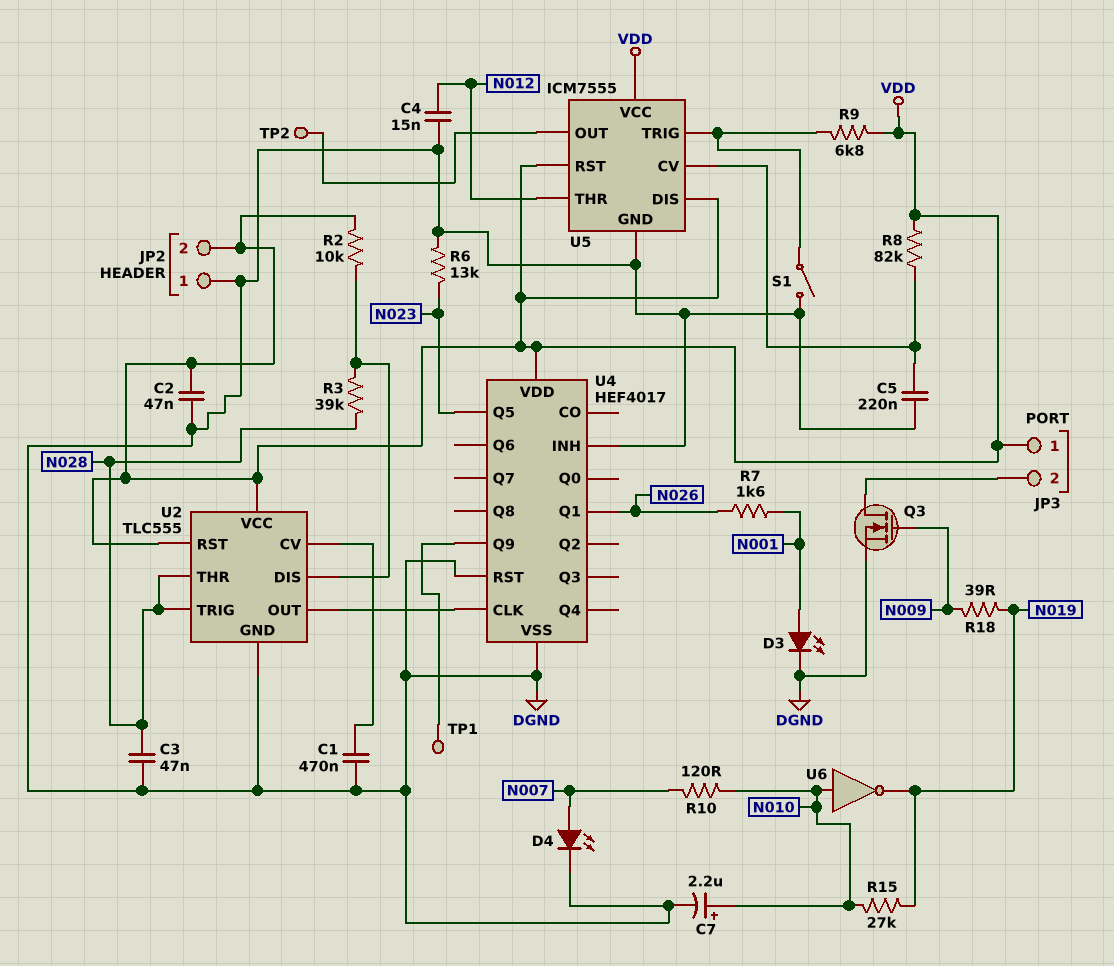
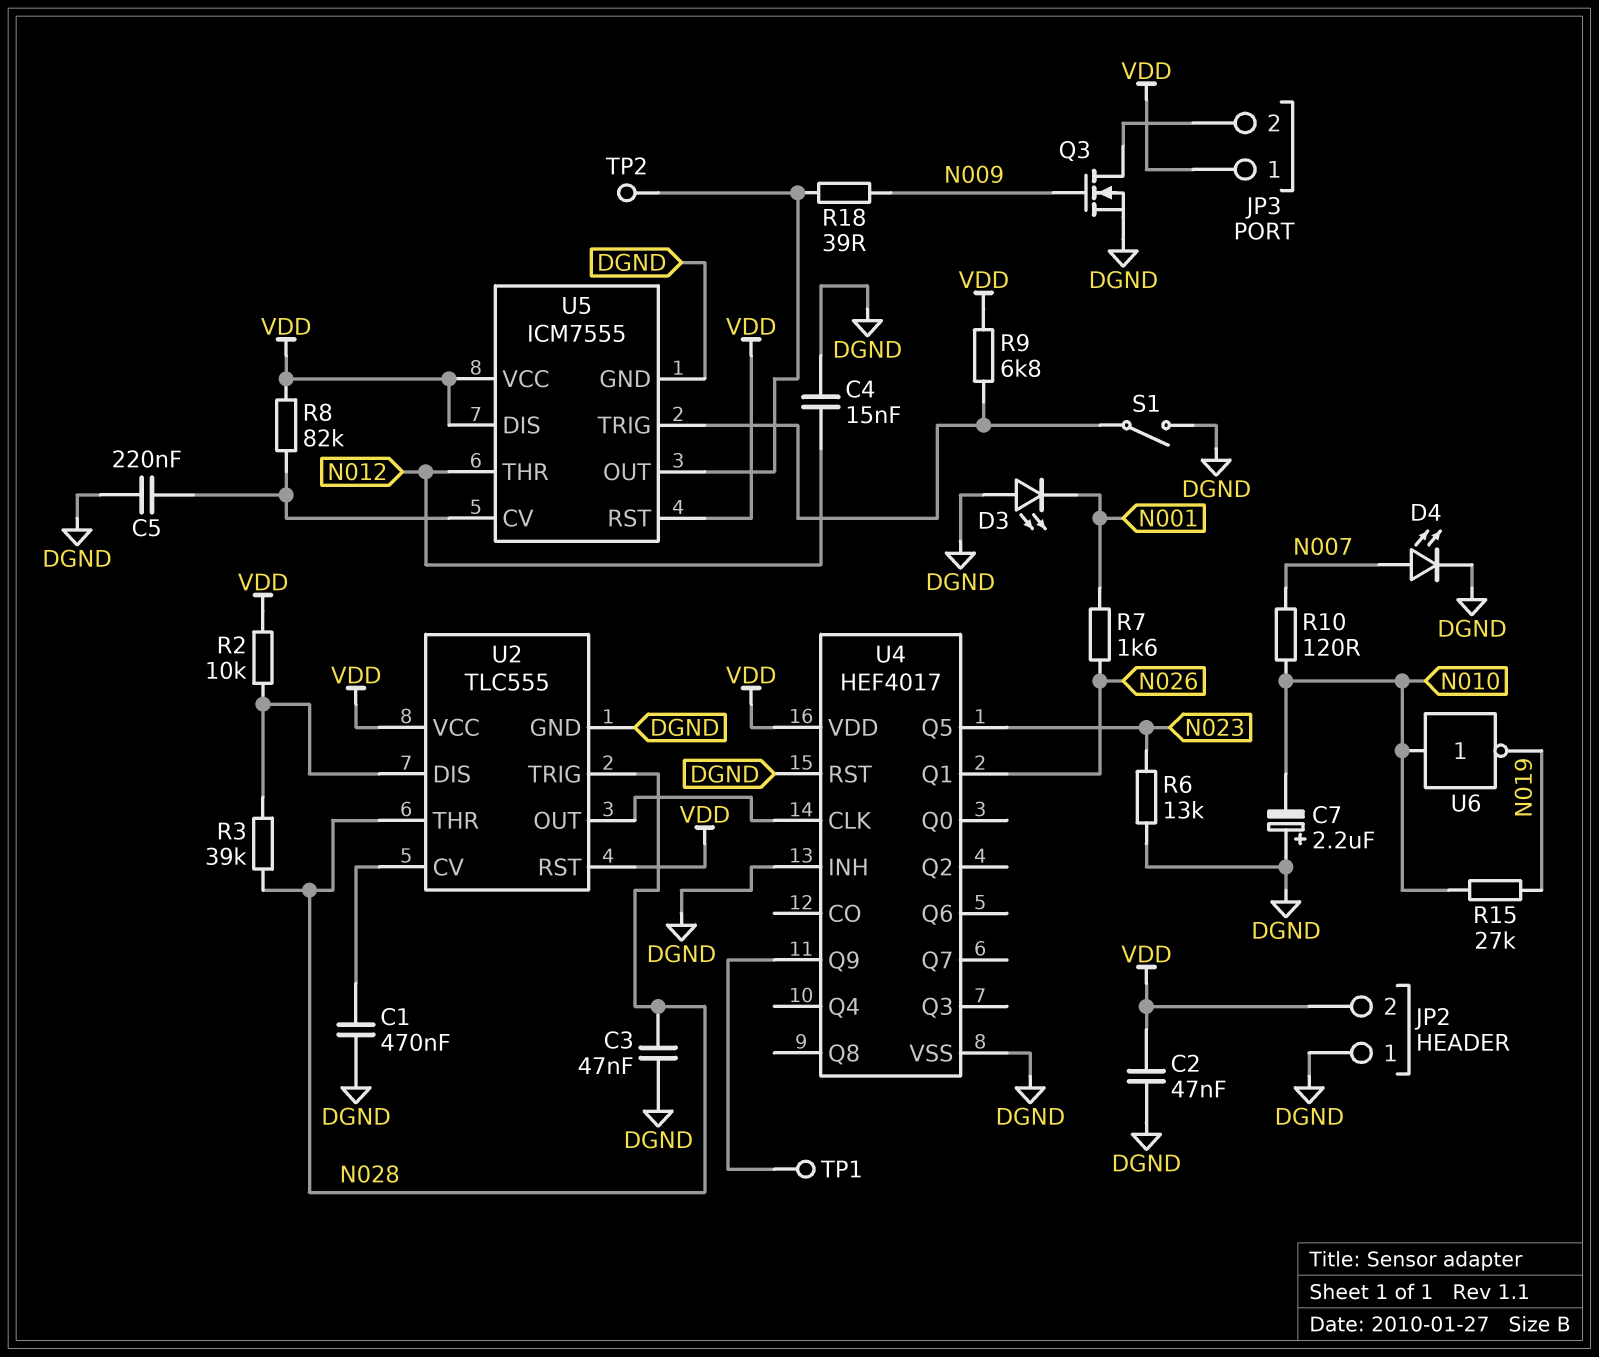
C7: 2.2uF (plus N010, minus DGND) -> 2.2uF (plus DGND, minus N010)
D3: LED (A N001, K DGND) -> LED (A DGND, K N001)
R18: 39 (N009, N019) -> 39 (N009, U5/OUT)

